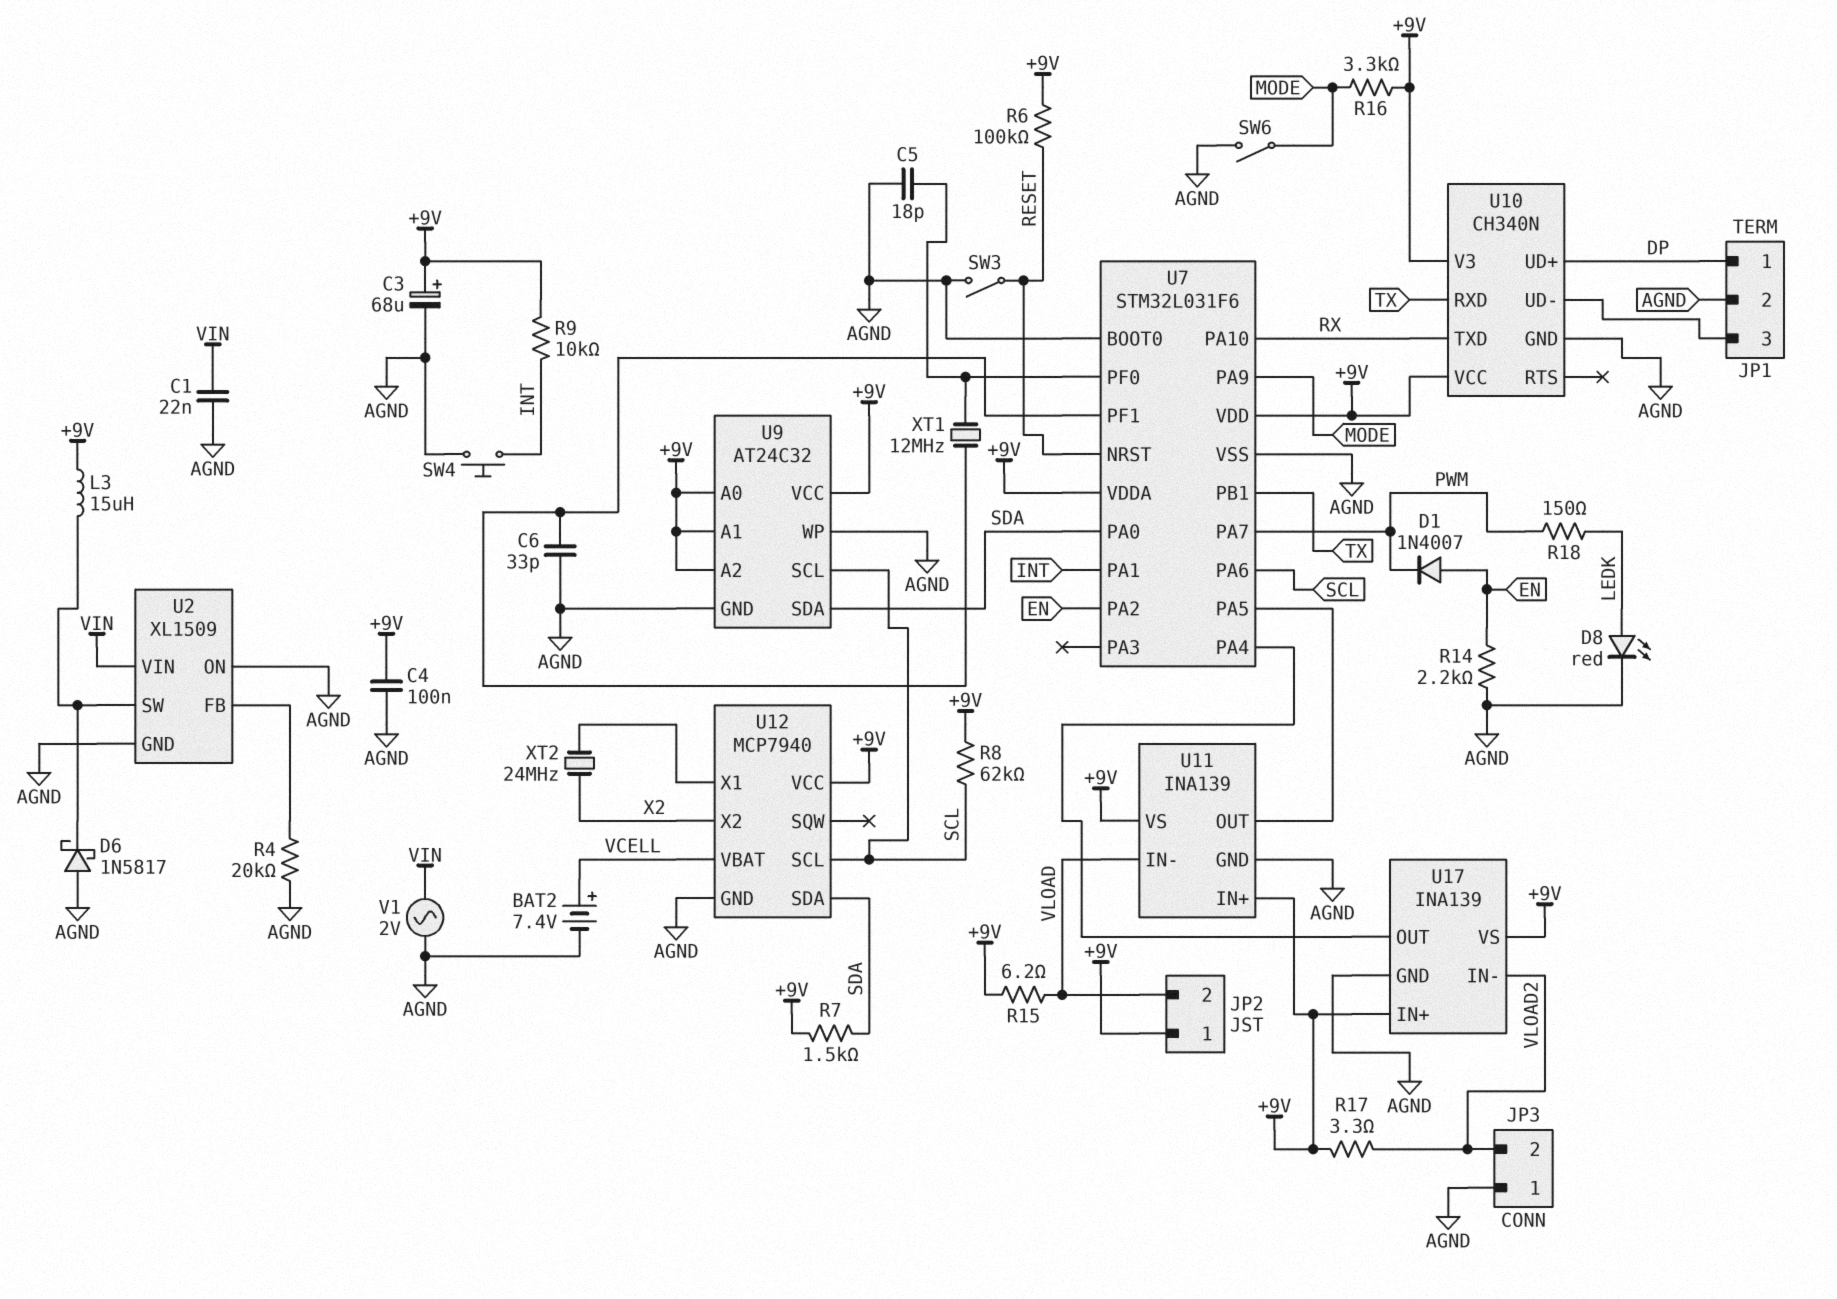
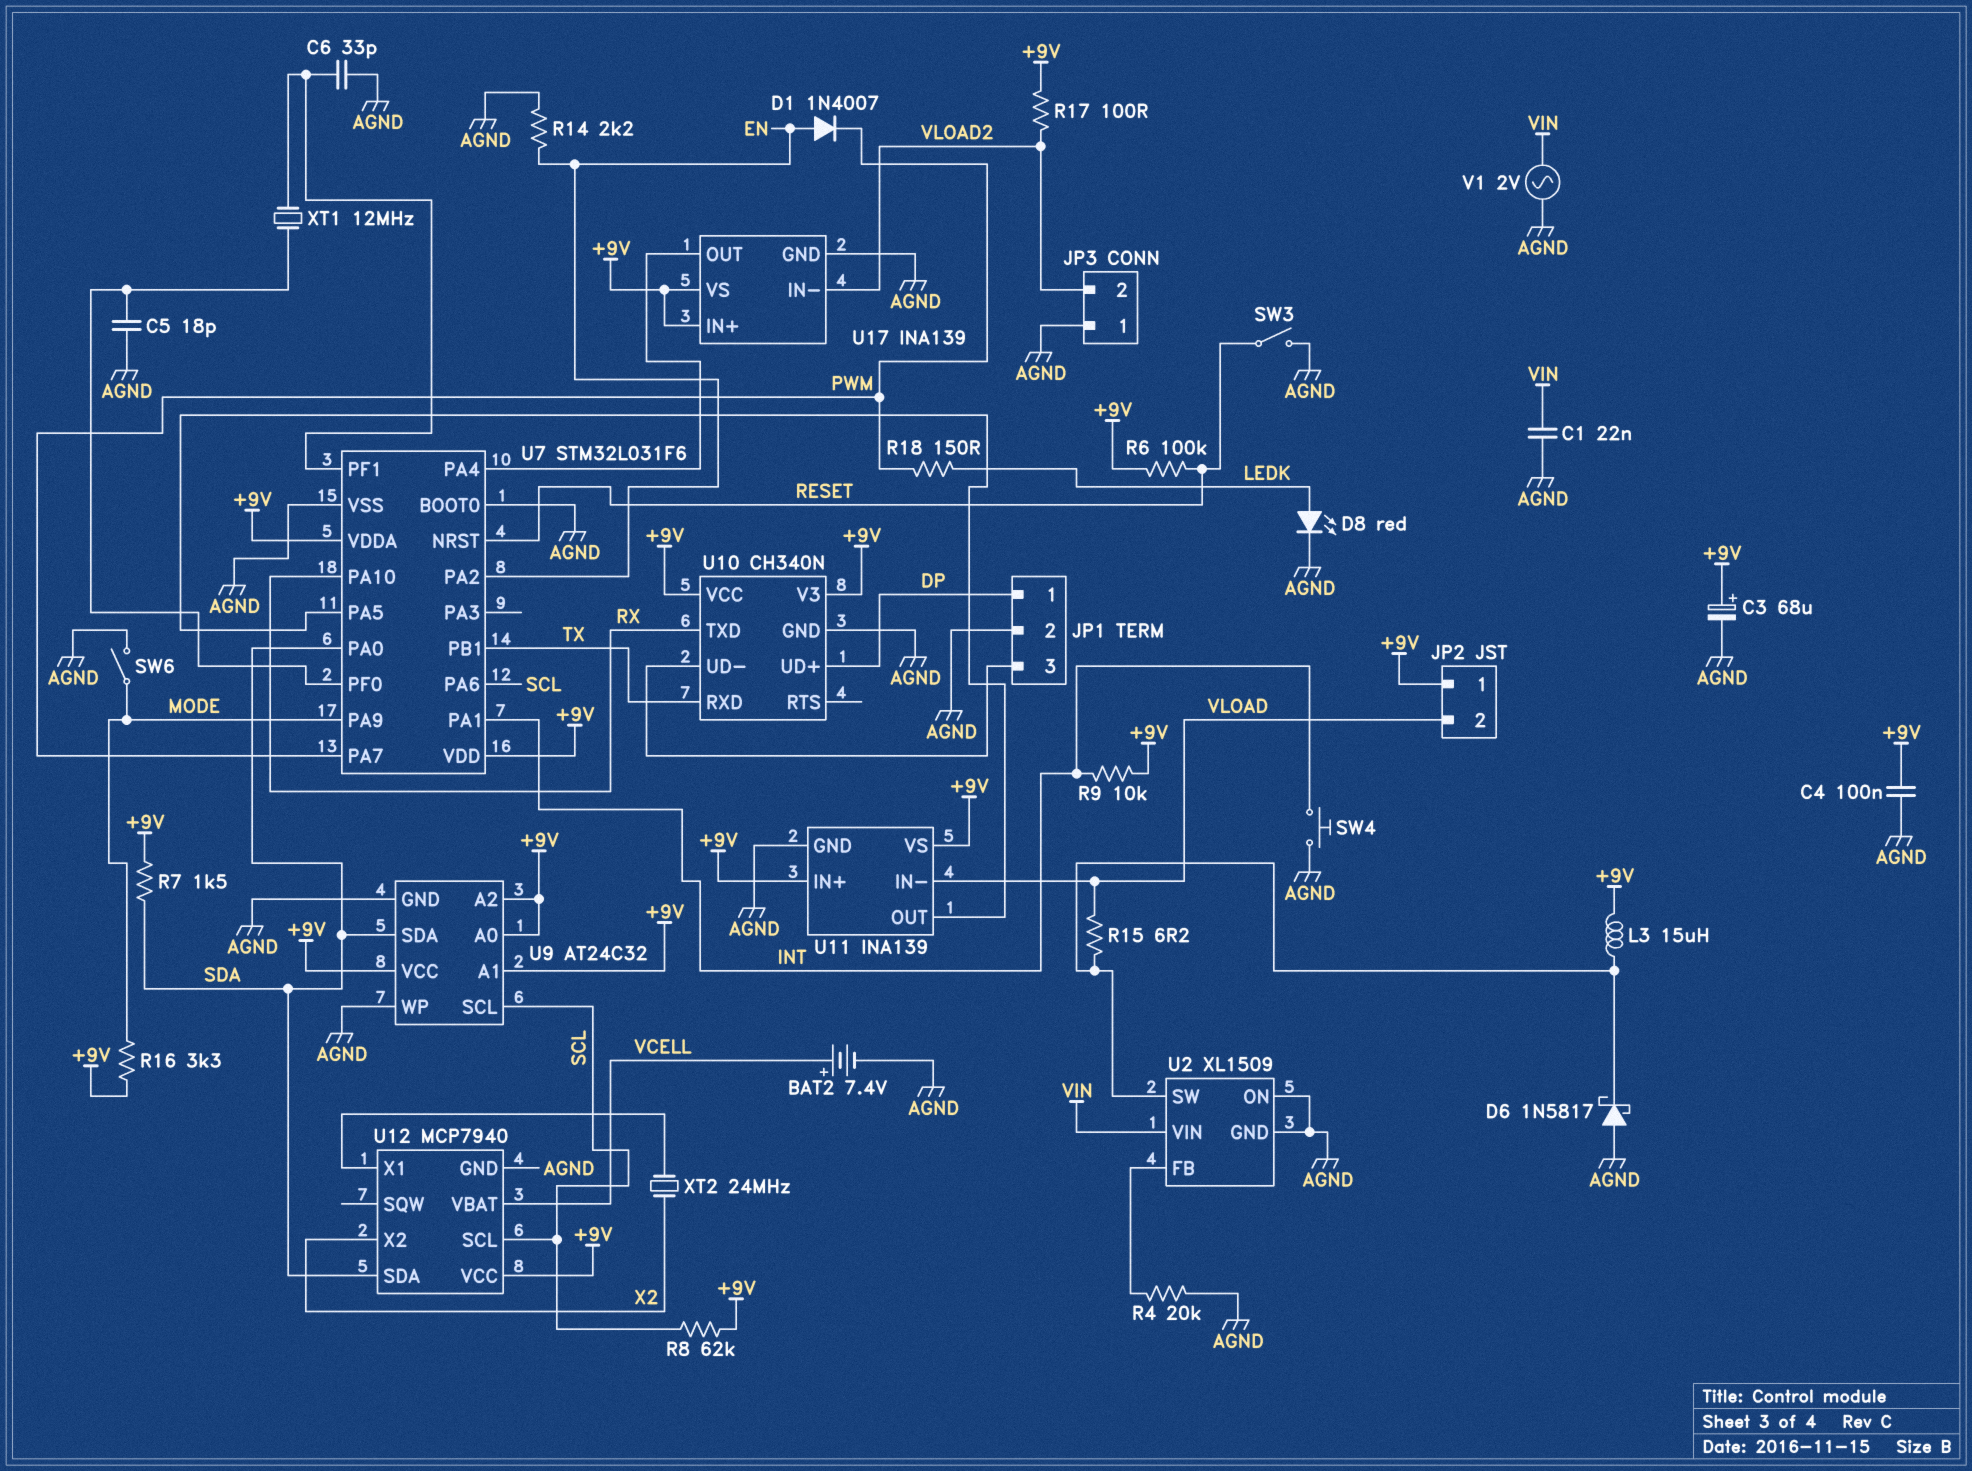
R15: 6.2 (+9V, VLOAD) -> 6.2 (U2/SW, VLOAD)
R17: 3.3 (+9V, VLOAD2) -> 100 (+9V, VLOAD2)

